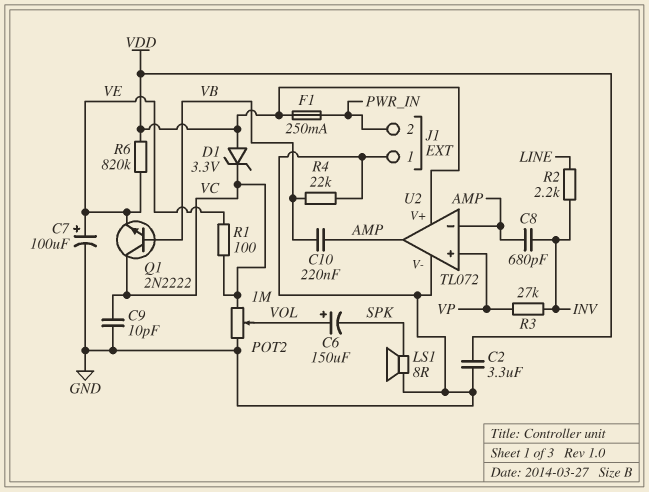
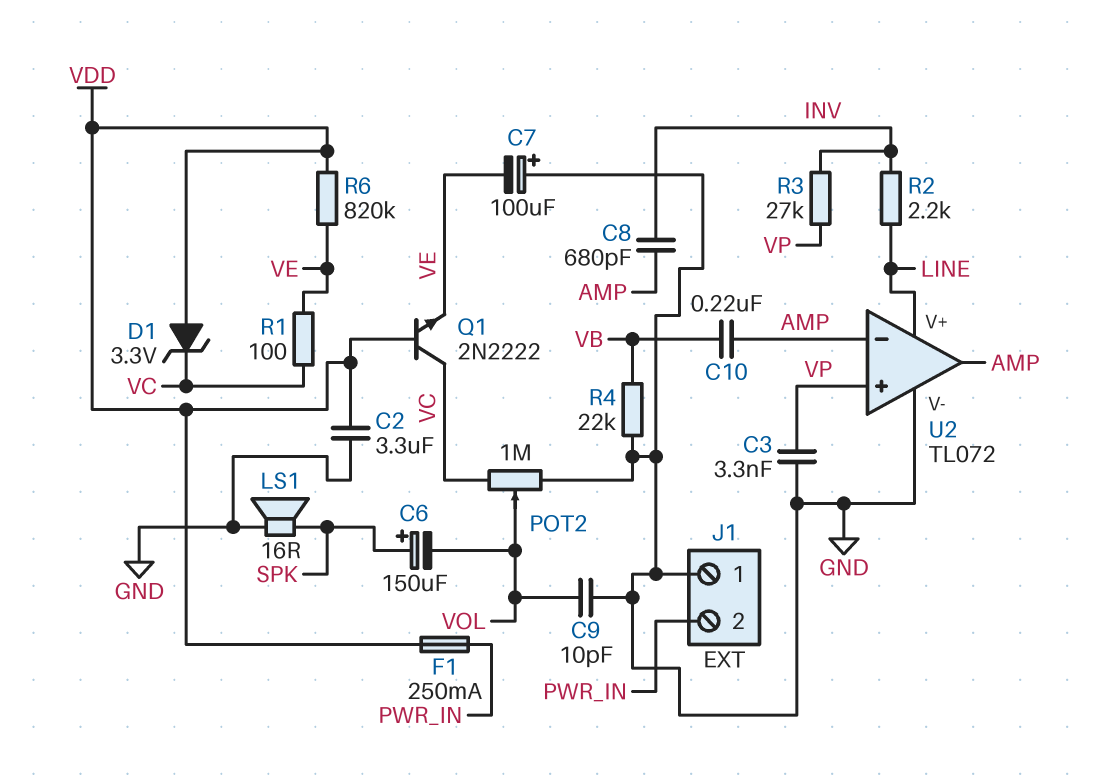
C3: none -> 3.3nF (GND, VP)
C6: 150uF (plus VOL, minus SPK) -> 150uF (plus SPK, minus VOL)
C7: 100uF (plus VE, minus GND) -> 100uF (plus GND, minus VE)
C9: 10pF (GND, VC) -> 10pF (GND, VOL)
LS1: speaker 8R (GND, SPK) -> speaker 16R (GND, SPK)
Q1: NPN 2N2222 (B VB, C VC, E VE) -> NPN 2N2222 (B VDD, C VC, E VE)
U2 pin V+: VDD -> LINE

